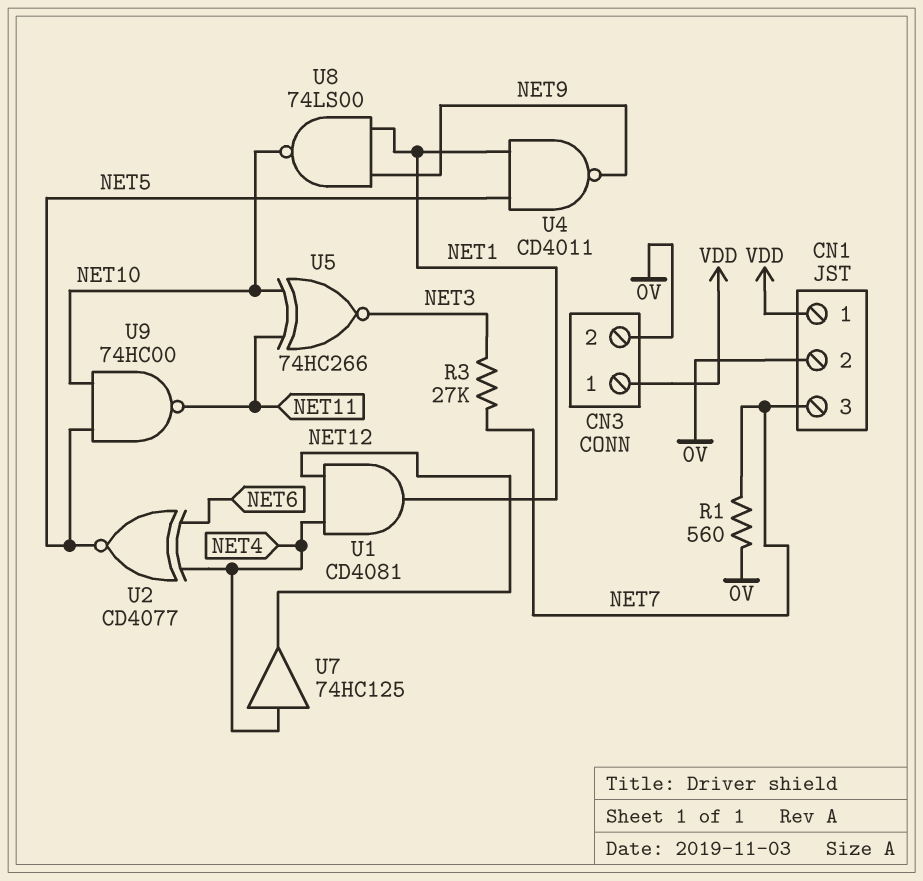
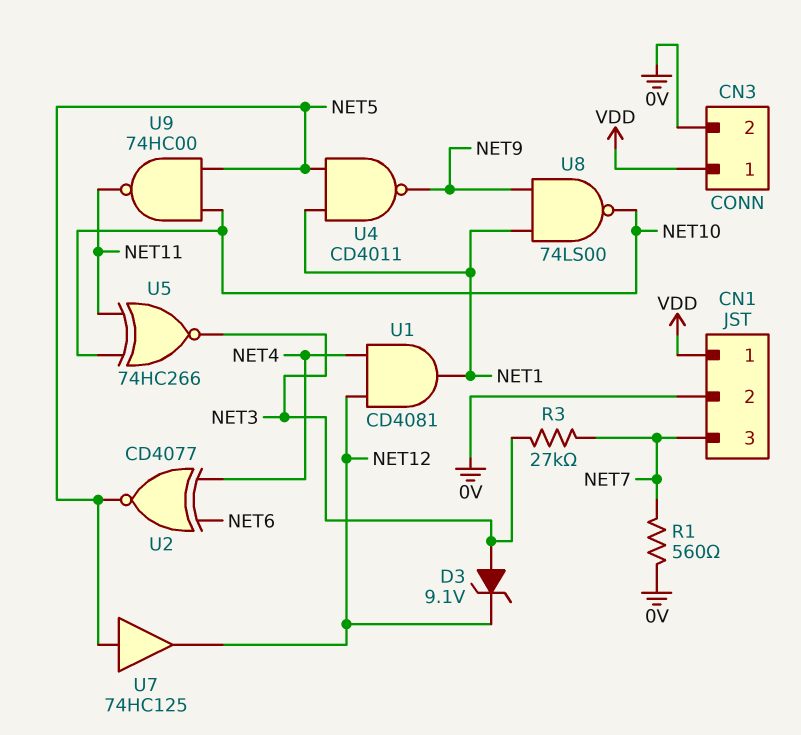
D3: none -> zener 9.1V (A NET3, K NET12)
U7: buffer 74HC125 (in NET4, out NET12) -> buffer 74HC125 (in NET5, out NET12)

